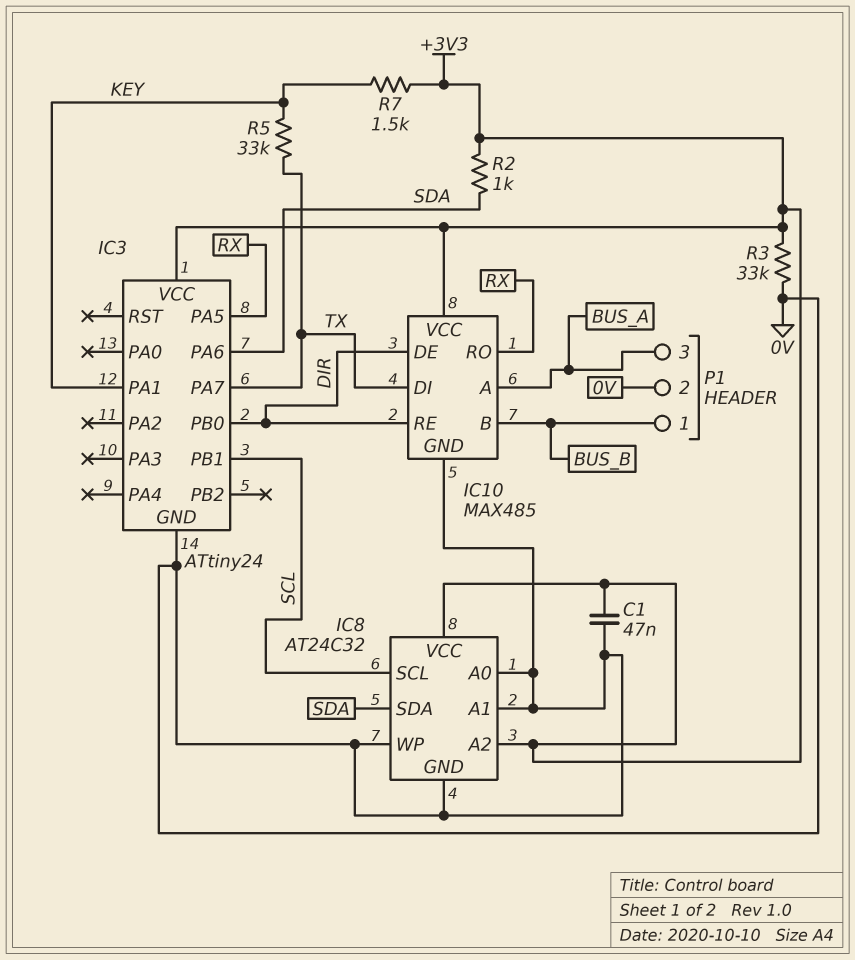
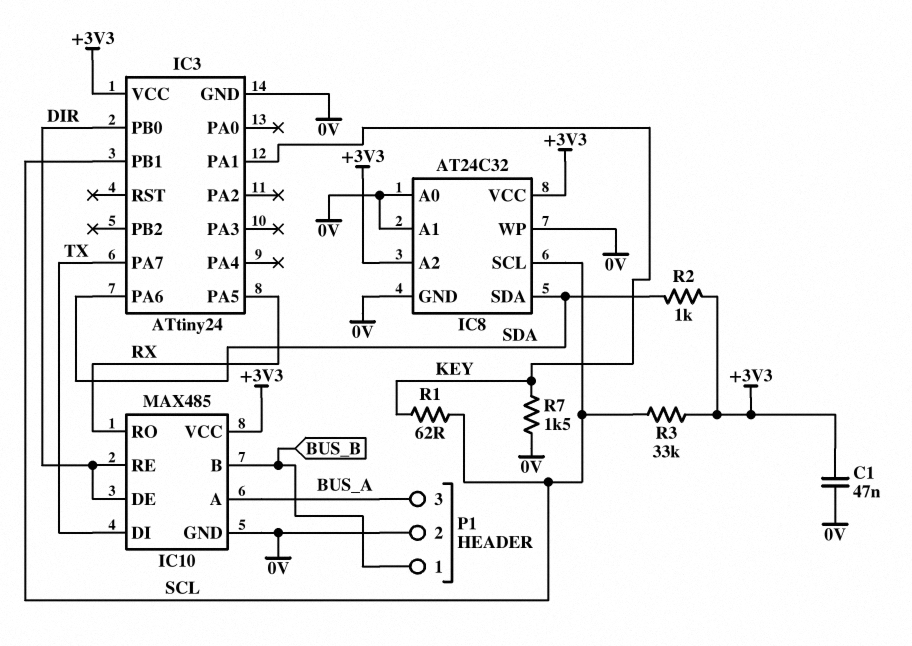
R1: none -> 62 (KEY, SCL)
R3: 33k (+3V3, 0V) -> 33k (+3V3, SCL)
R5: 33k (KEY, TX) -> none
R7: 1.5k (+3V3, KEY) -> 1.5k (0V, KEY)

